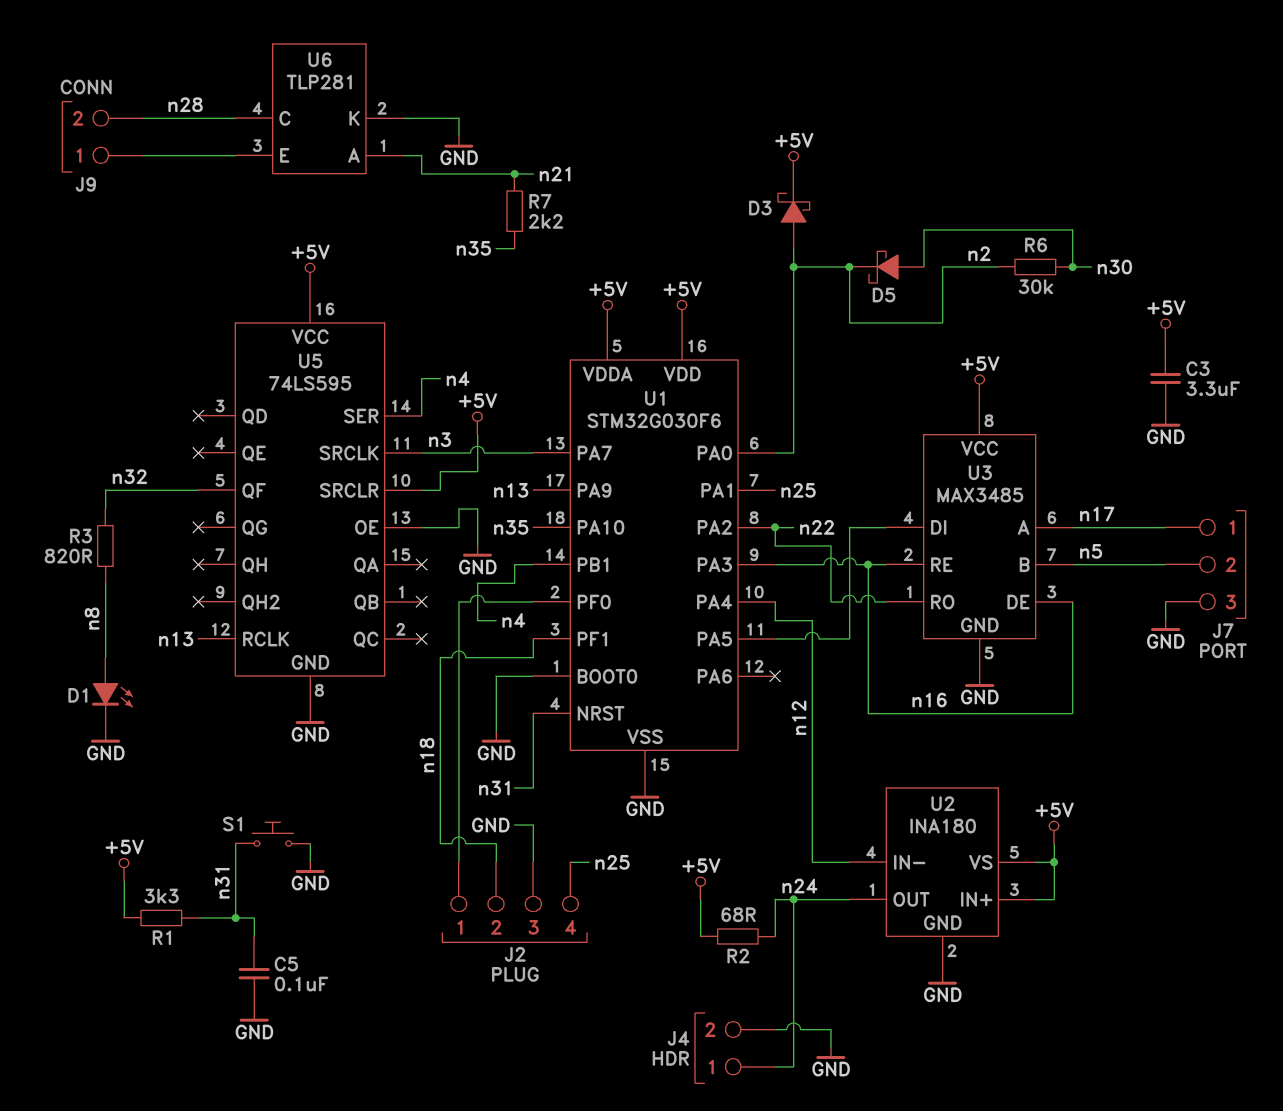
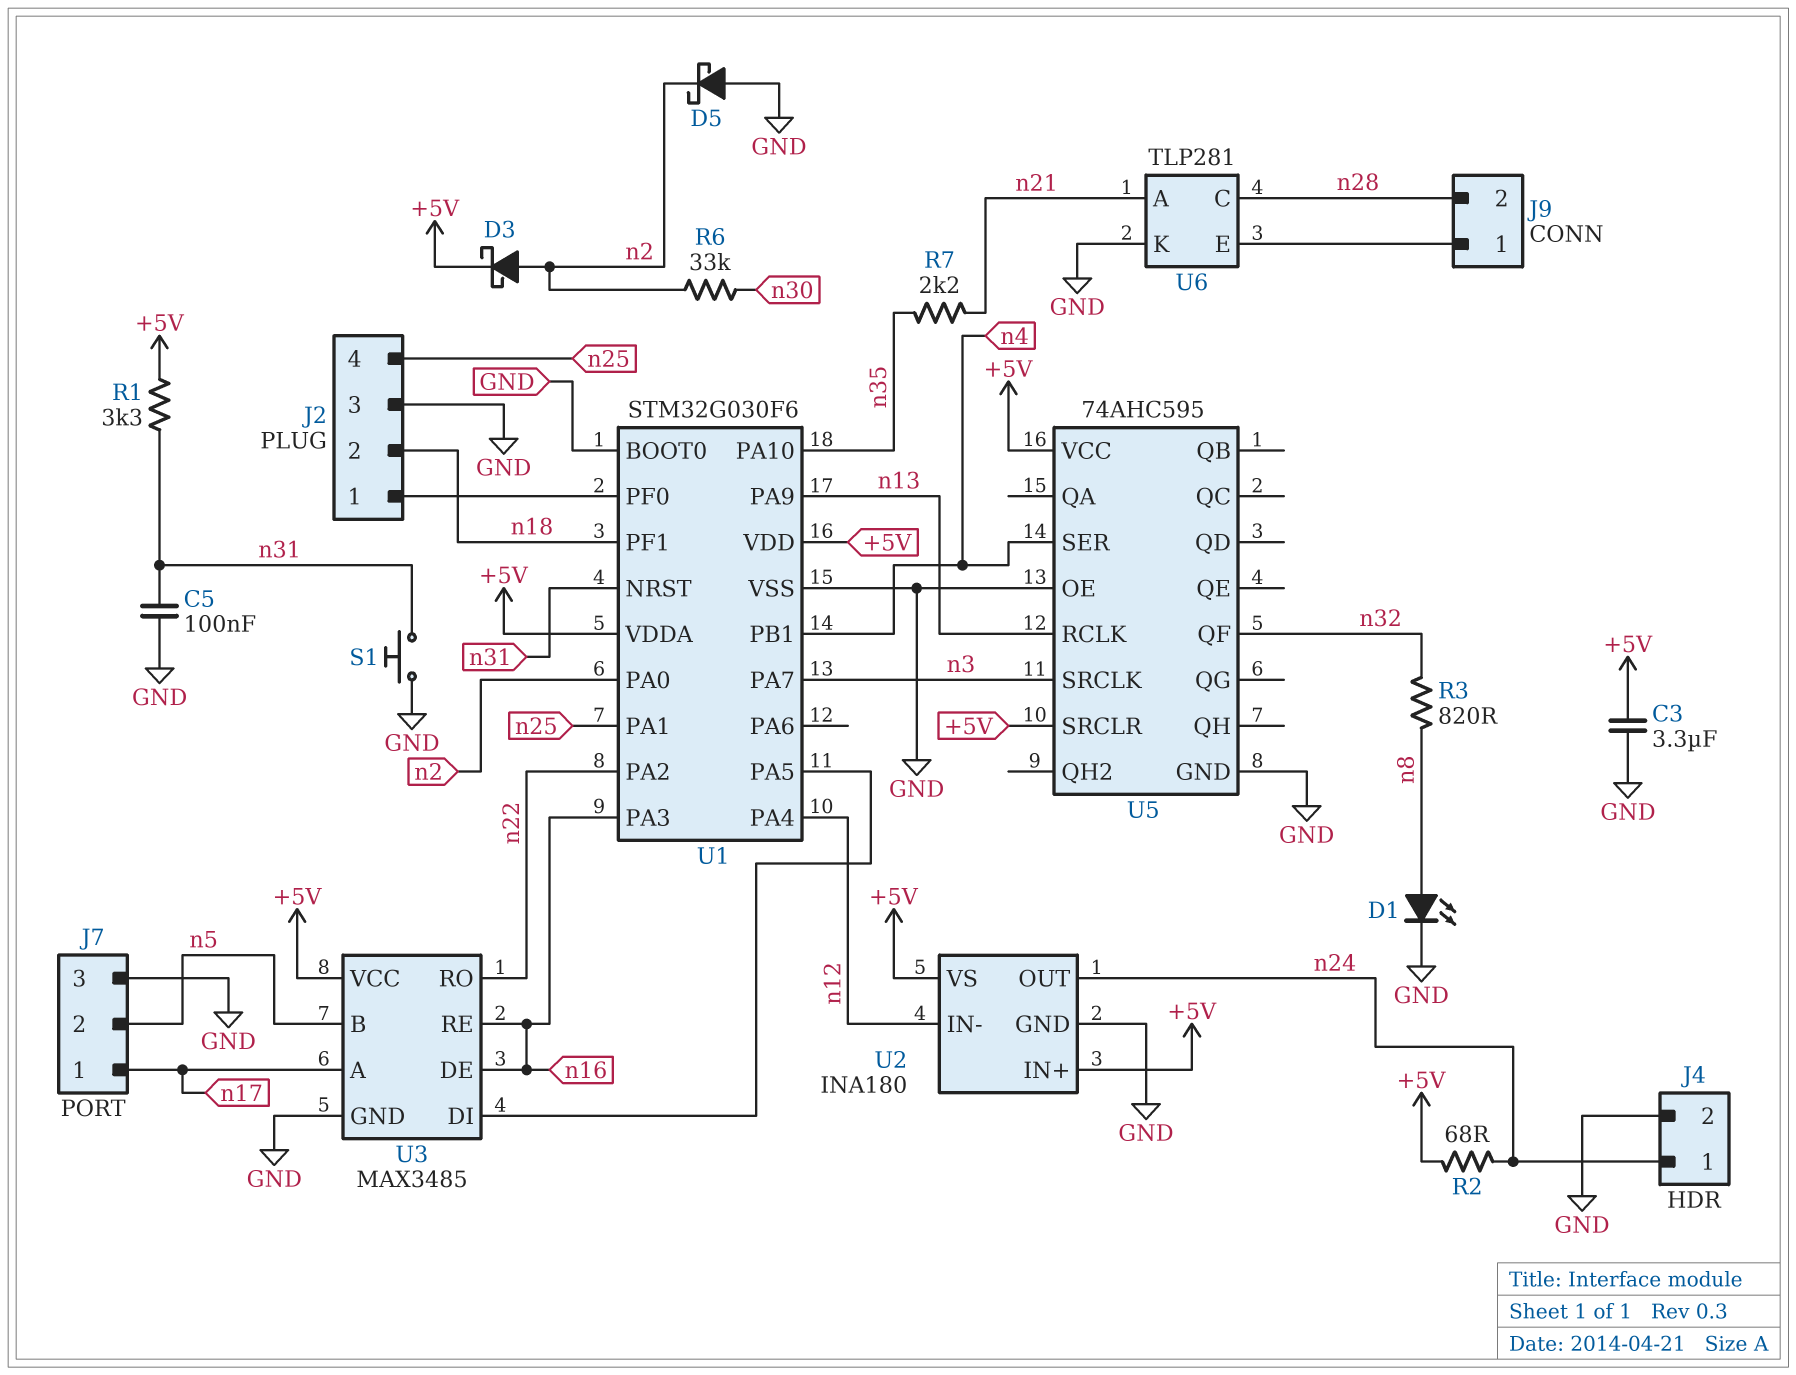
D5: schottky (A n30, K n2) -> schottky (A GND, K n2)
R6: 30k (n2, n30) -> 33k (n2, n30)
U5: 74LS595 -> 74AHC595

